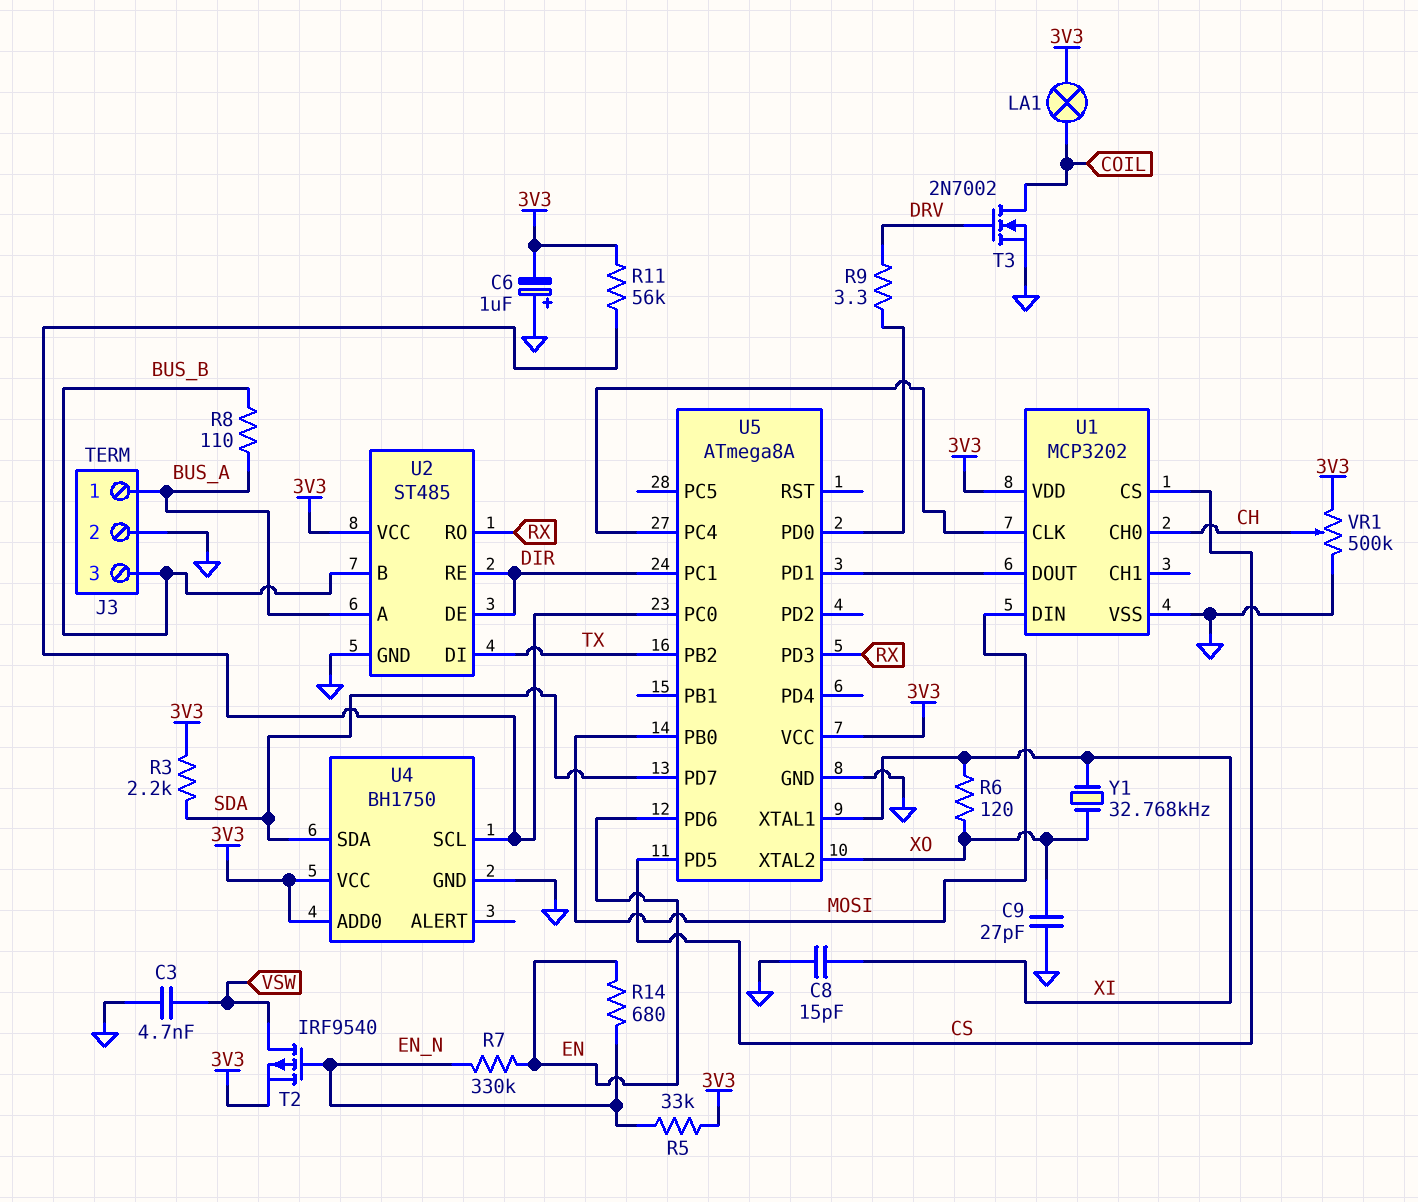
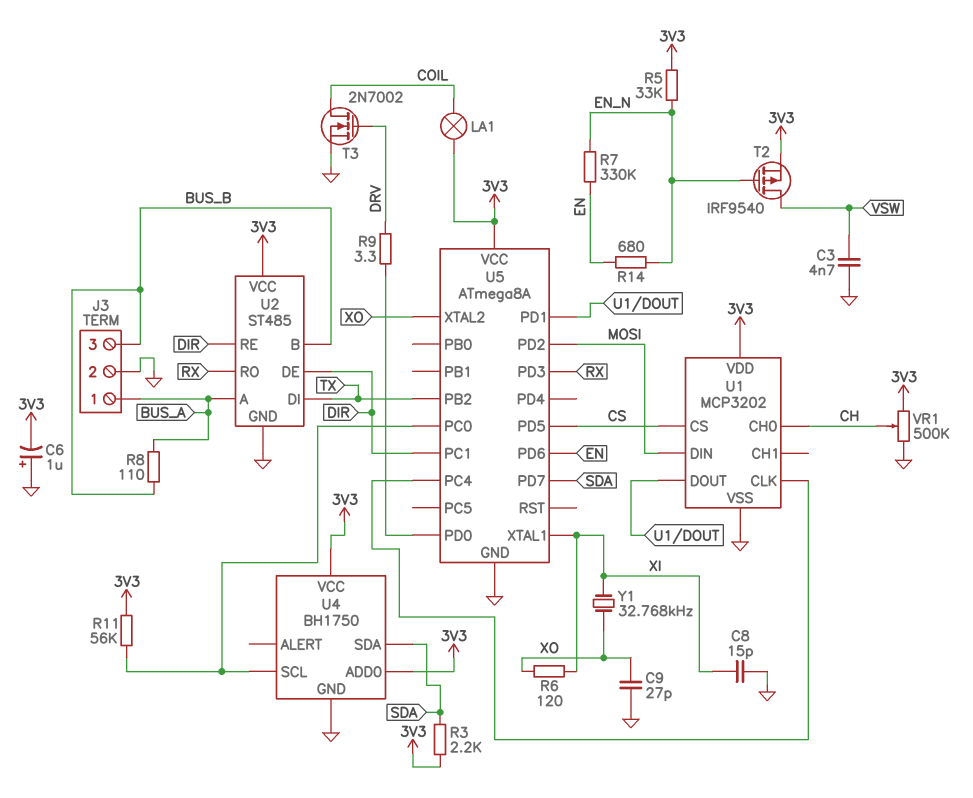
U5 pin PB0: MOSI -> none
U5 pin PD2: none -> MOSI

